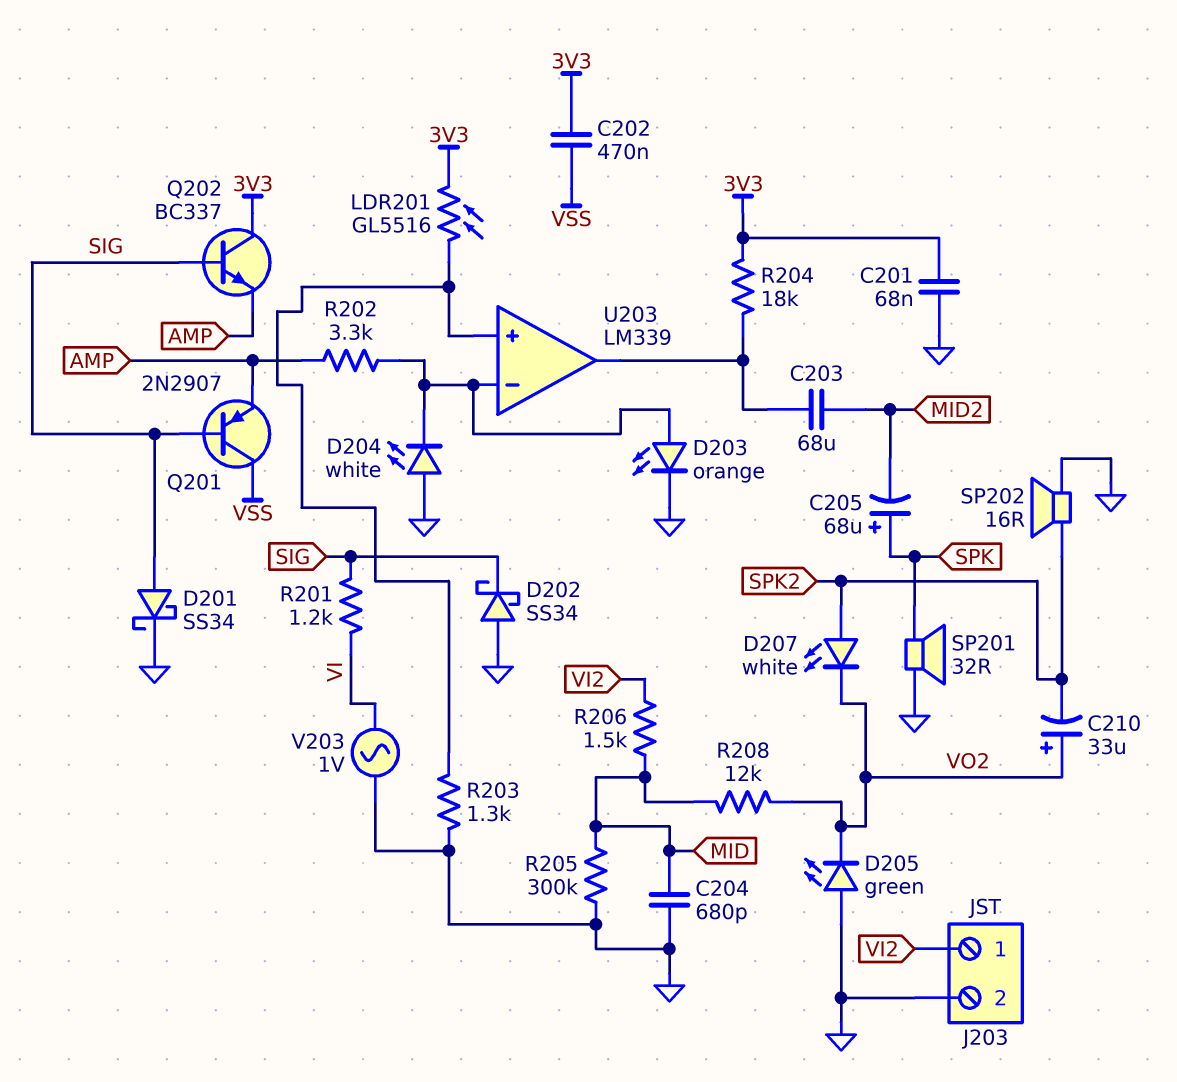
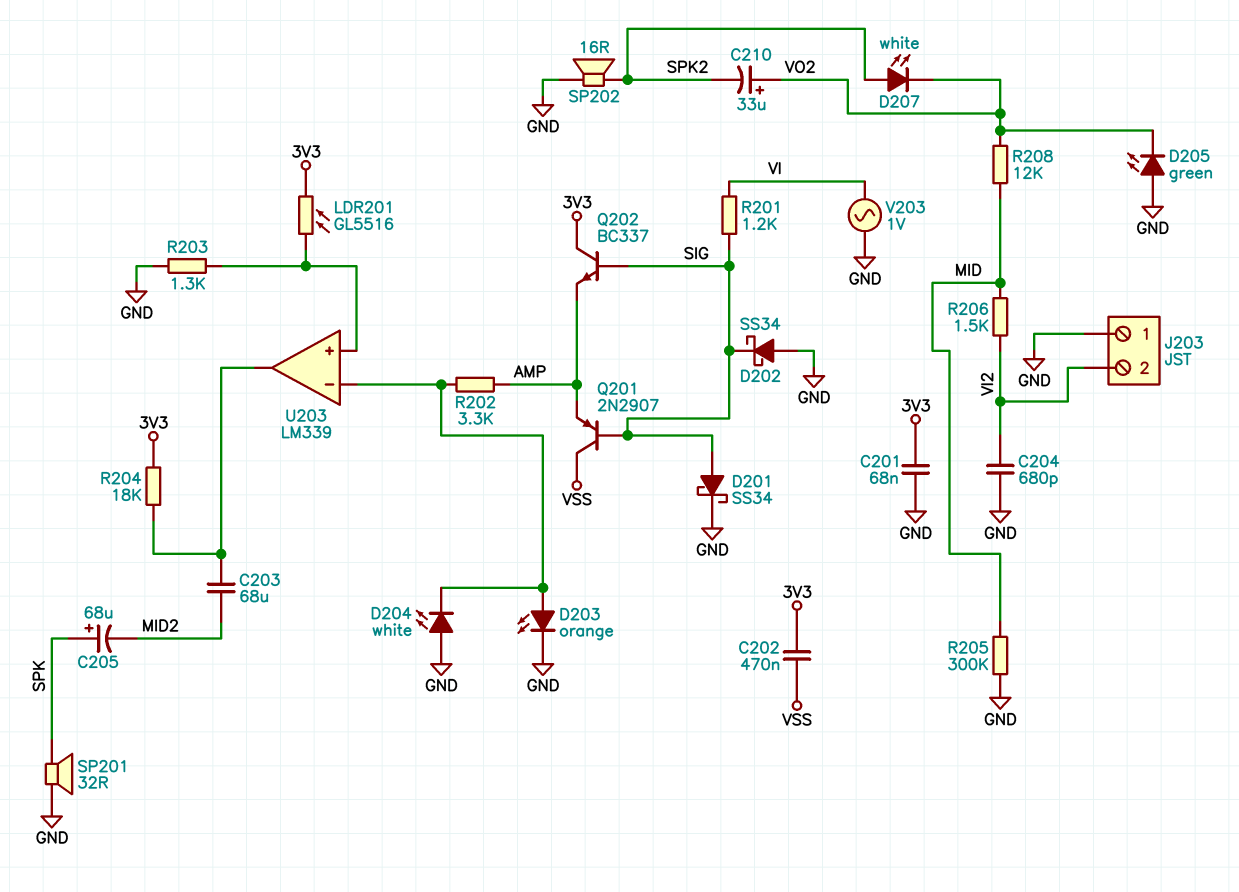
C204: 680pF (GND, MID) -> 680pF (GND, VI2)
J203 pin 1: VI2 -> GND
J203 pin 2: GND -> VI2

